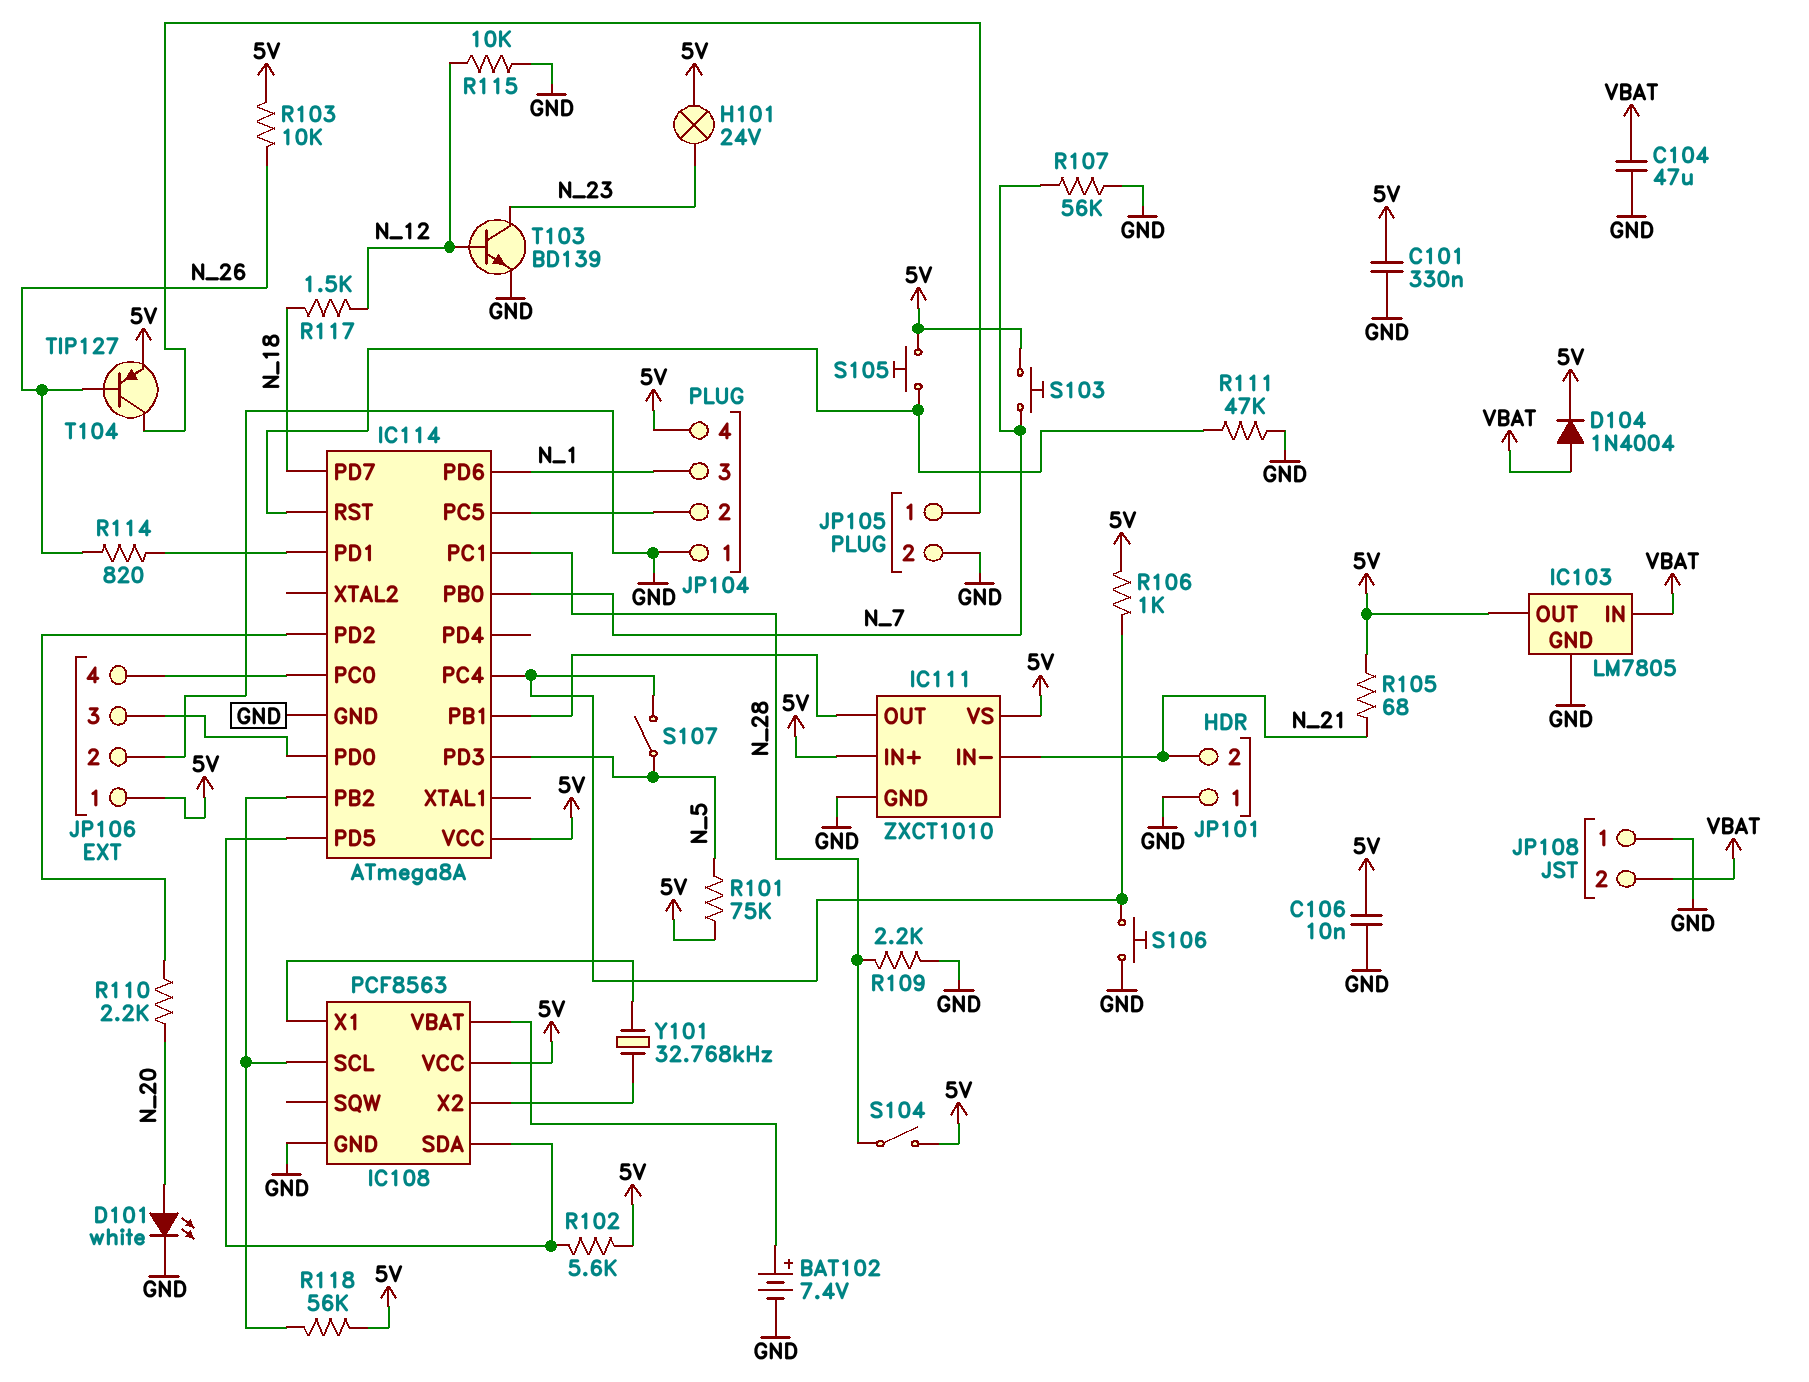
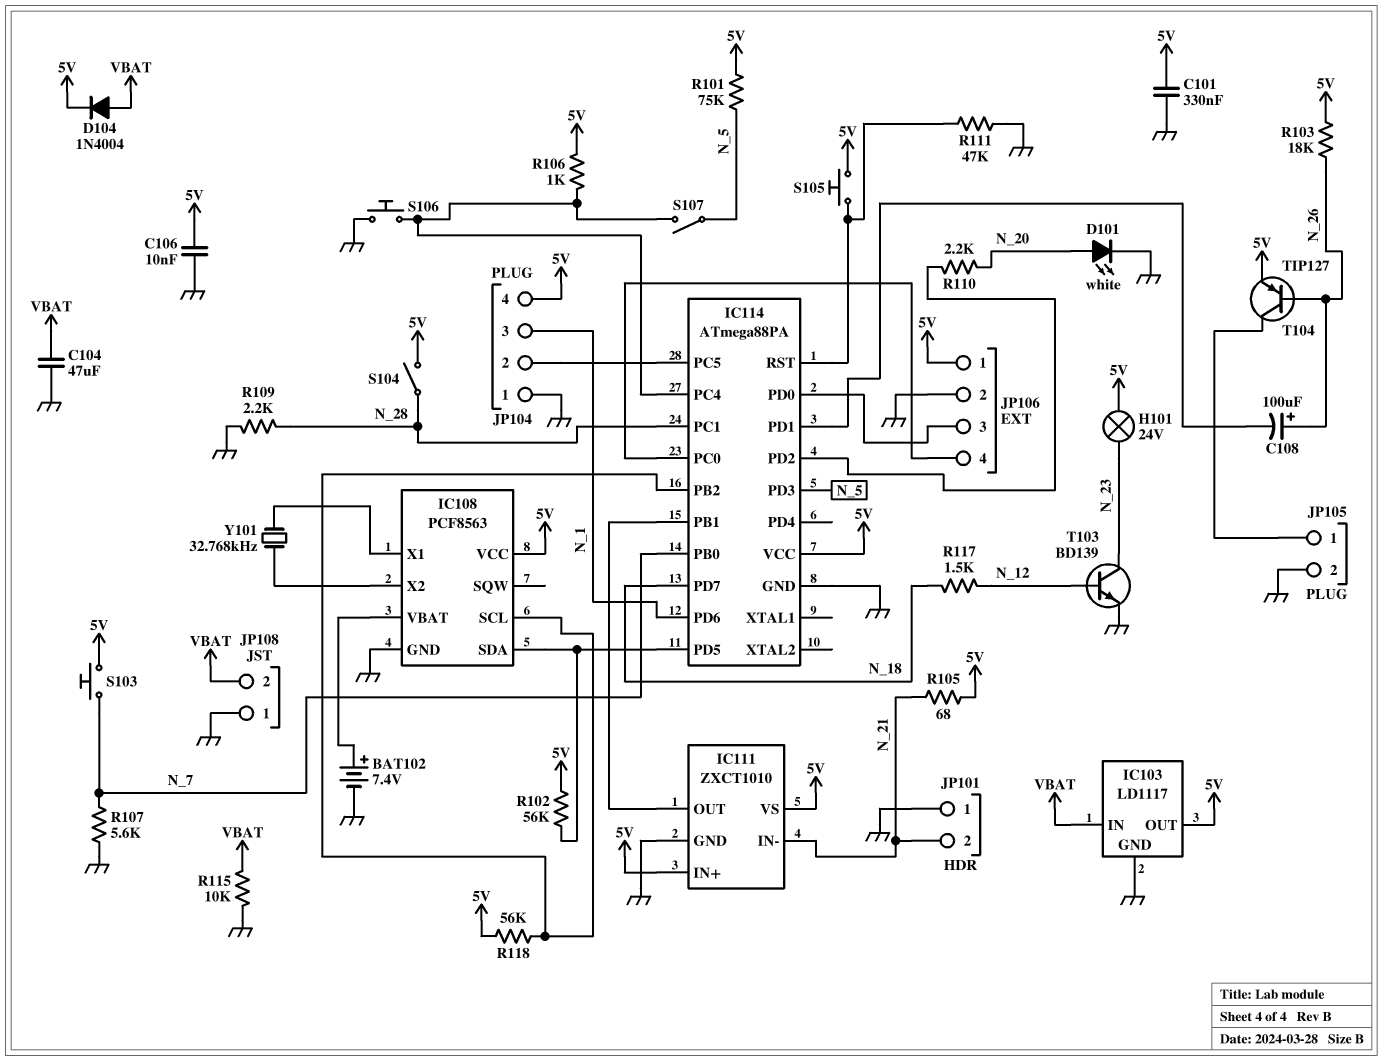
C108: none -> 100uF (plus N_26, minus IC114/PD1)
IC103: LM7805 -> LD1117
IC114: ATmega8A -> ATmega88PA
R102: 5.6k (5V, IC108/SDA) -> 56k (5V, IC108/SDA)
R103: 10k (5V, N_26) -> 18k (5V, N_26)
R107: 56k (GND, N_7) -> 5.6k (GND, N_7)
R114: 820 (IC114/PD1, N_26) -> none
R115: 10k (GND, N_12) -> 10k (GND, VBAT)

